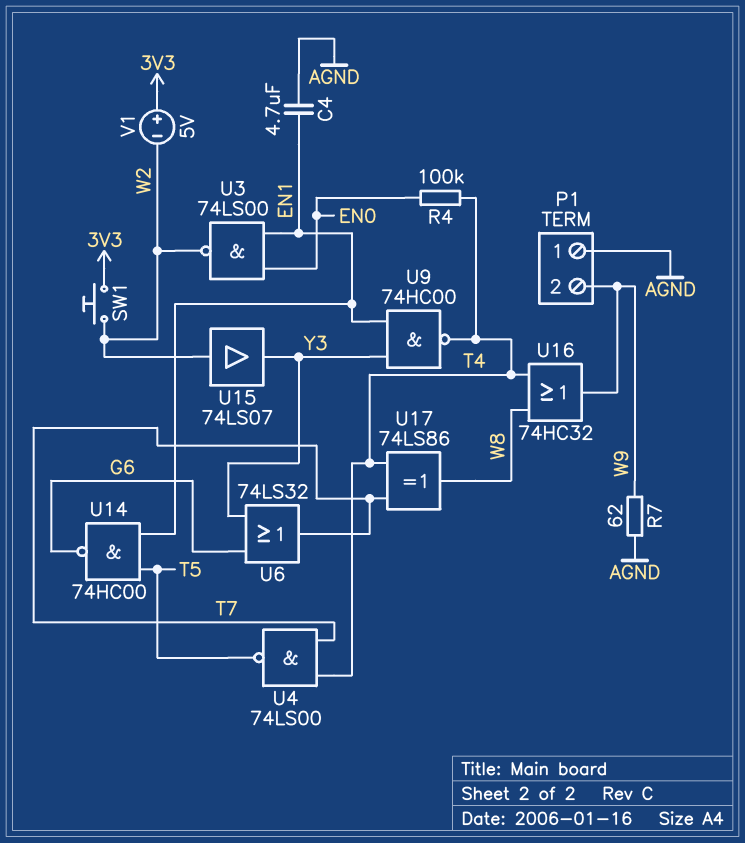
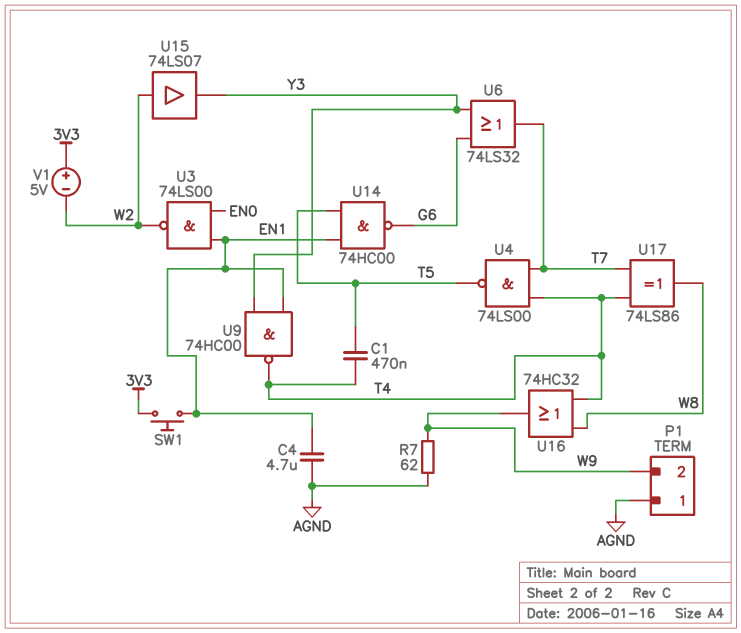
C1: none -> 470nF (T4, T5)
R4: 100k (EN0, T4) -> none
SW1: button (3V3, W2) -> button (3V3, EN1)

